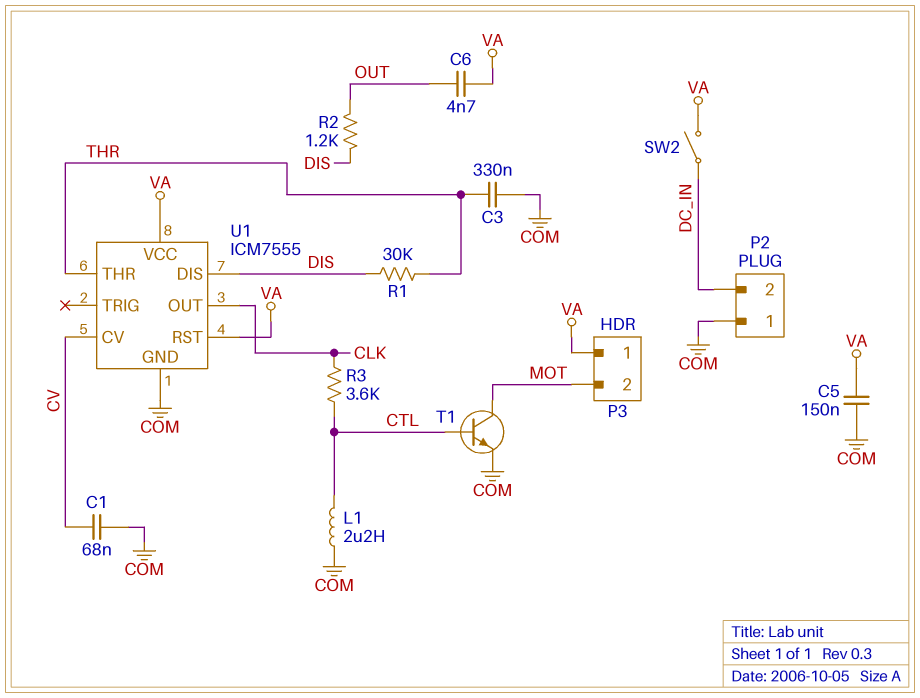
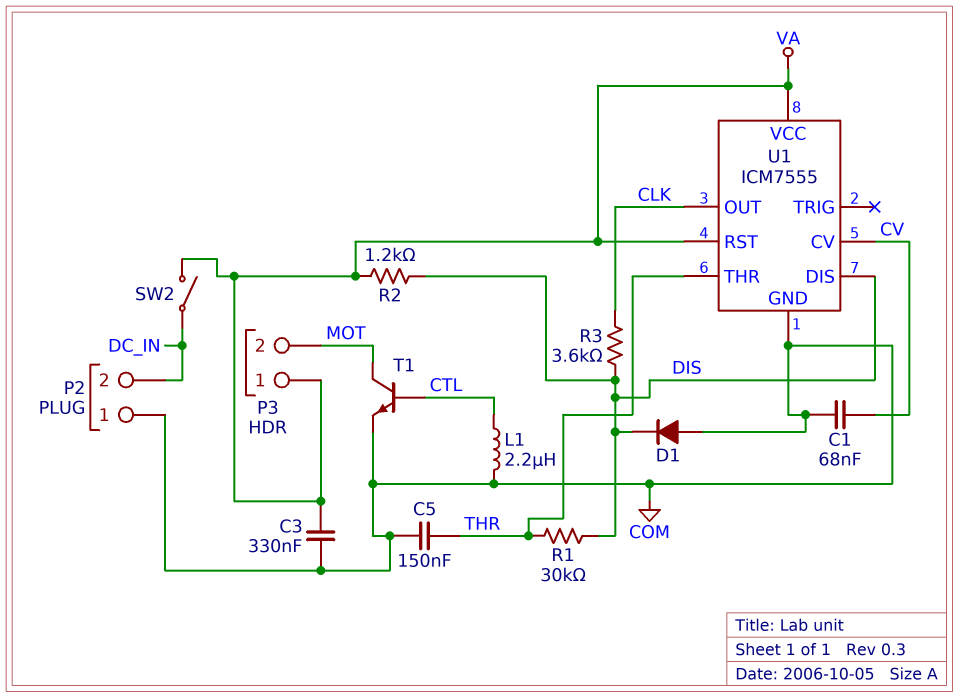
C3: 330nF (COM, THR) -> 330nF (COM, VA)
C5: 150nF (COM, VA) -> 150nF (COM, THR)
C6: 4.7nF (OUT, VA) -> none
D1: none -> diode (A COM, K DIS)
R2: 1.2k (DIS, OUT) -> 1.2k (DIS, VA)
R3: 3.6k (CLK, CTL) -> 3.6k (CLK, DIS)

